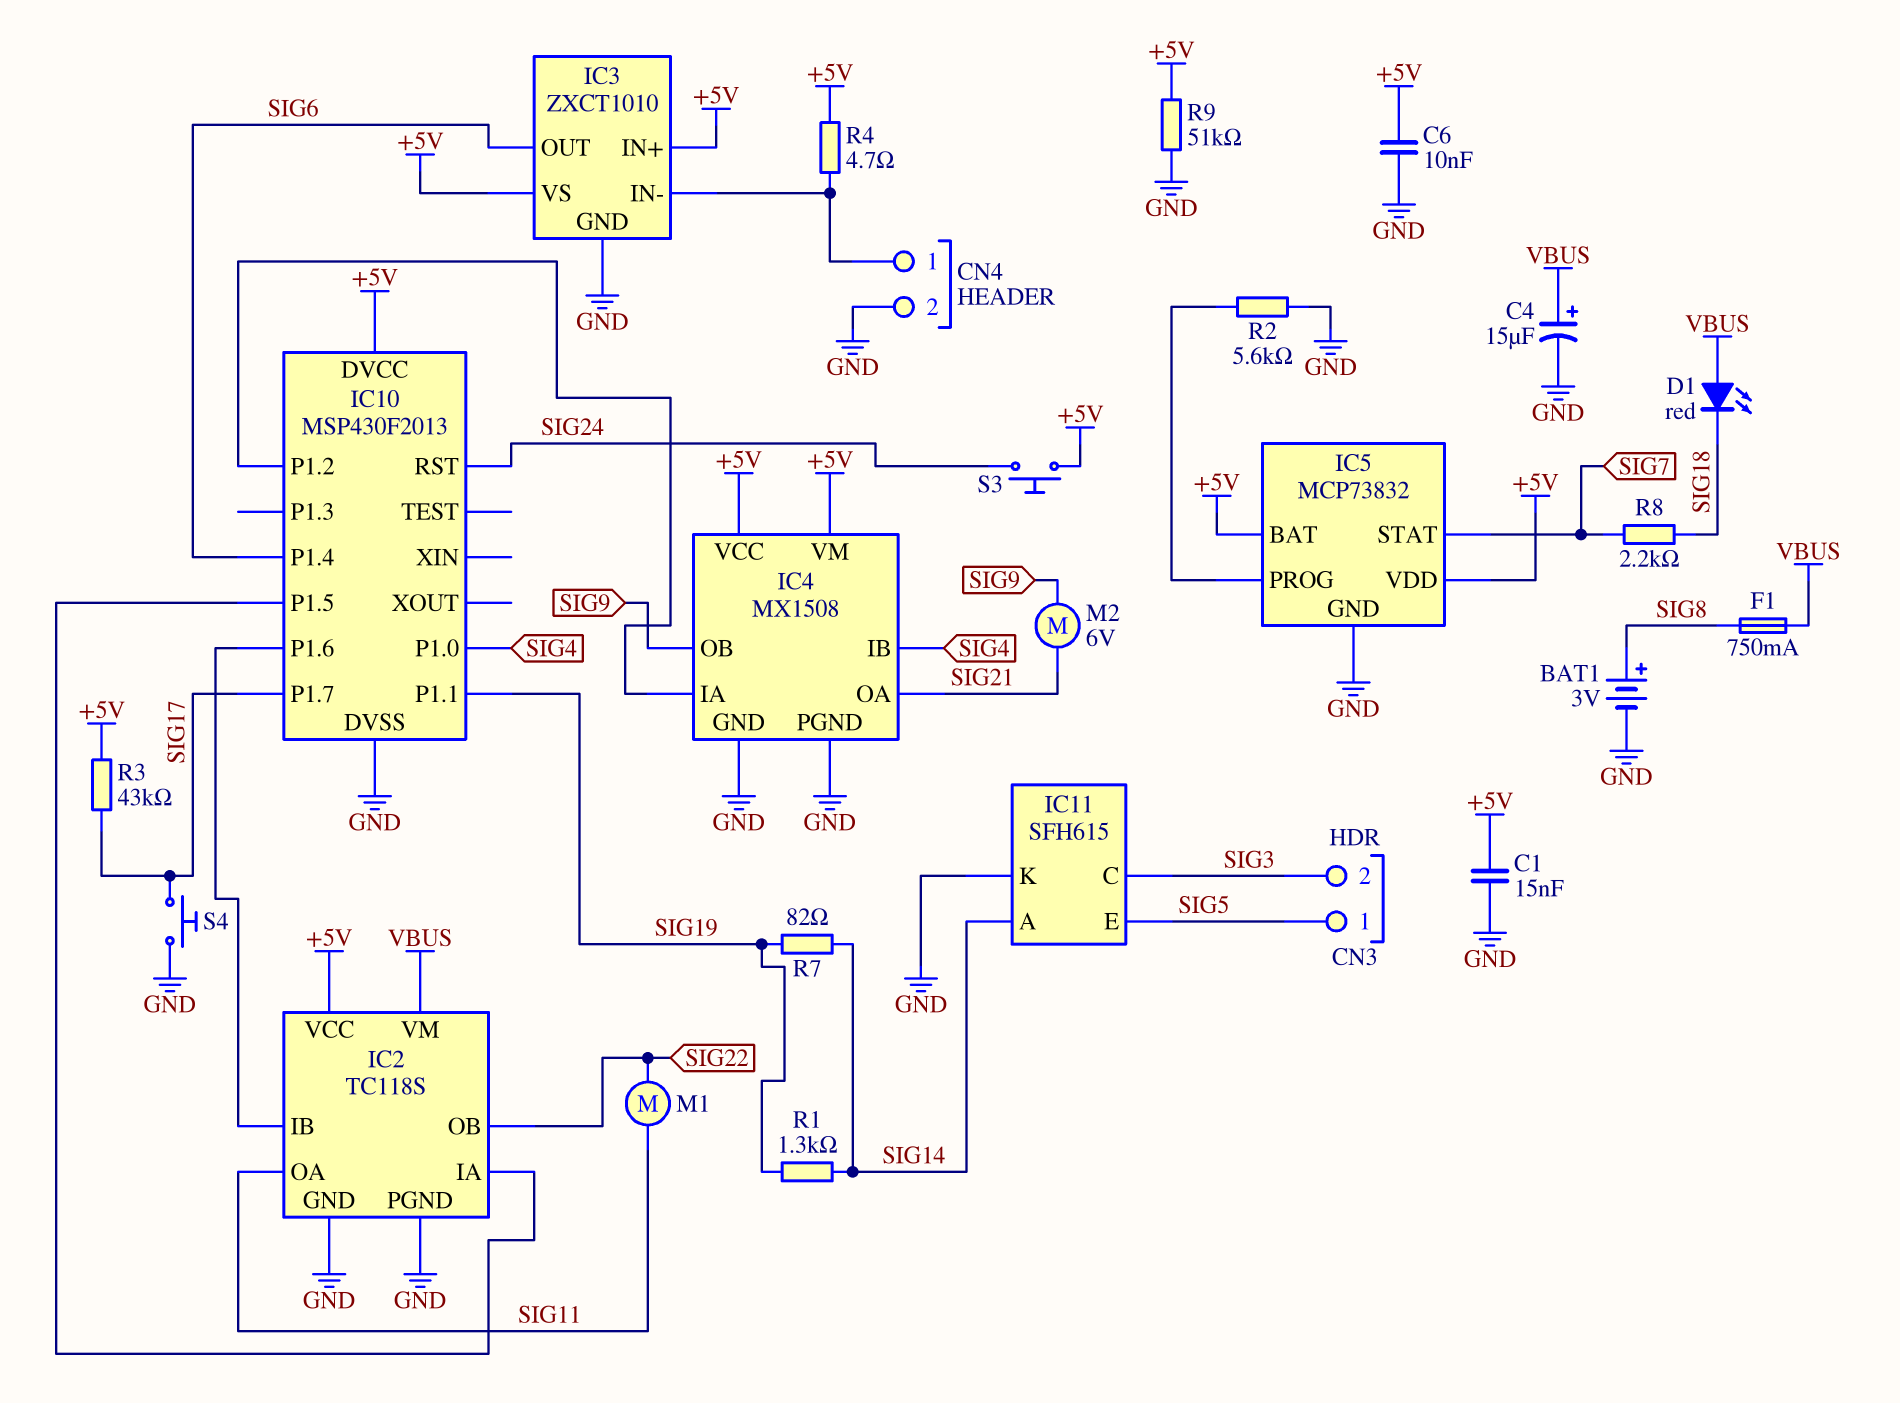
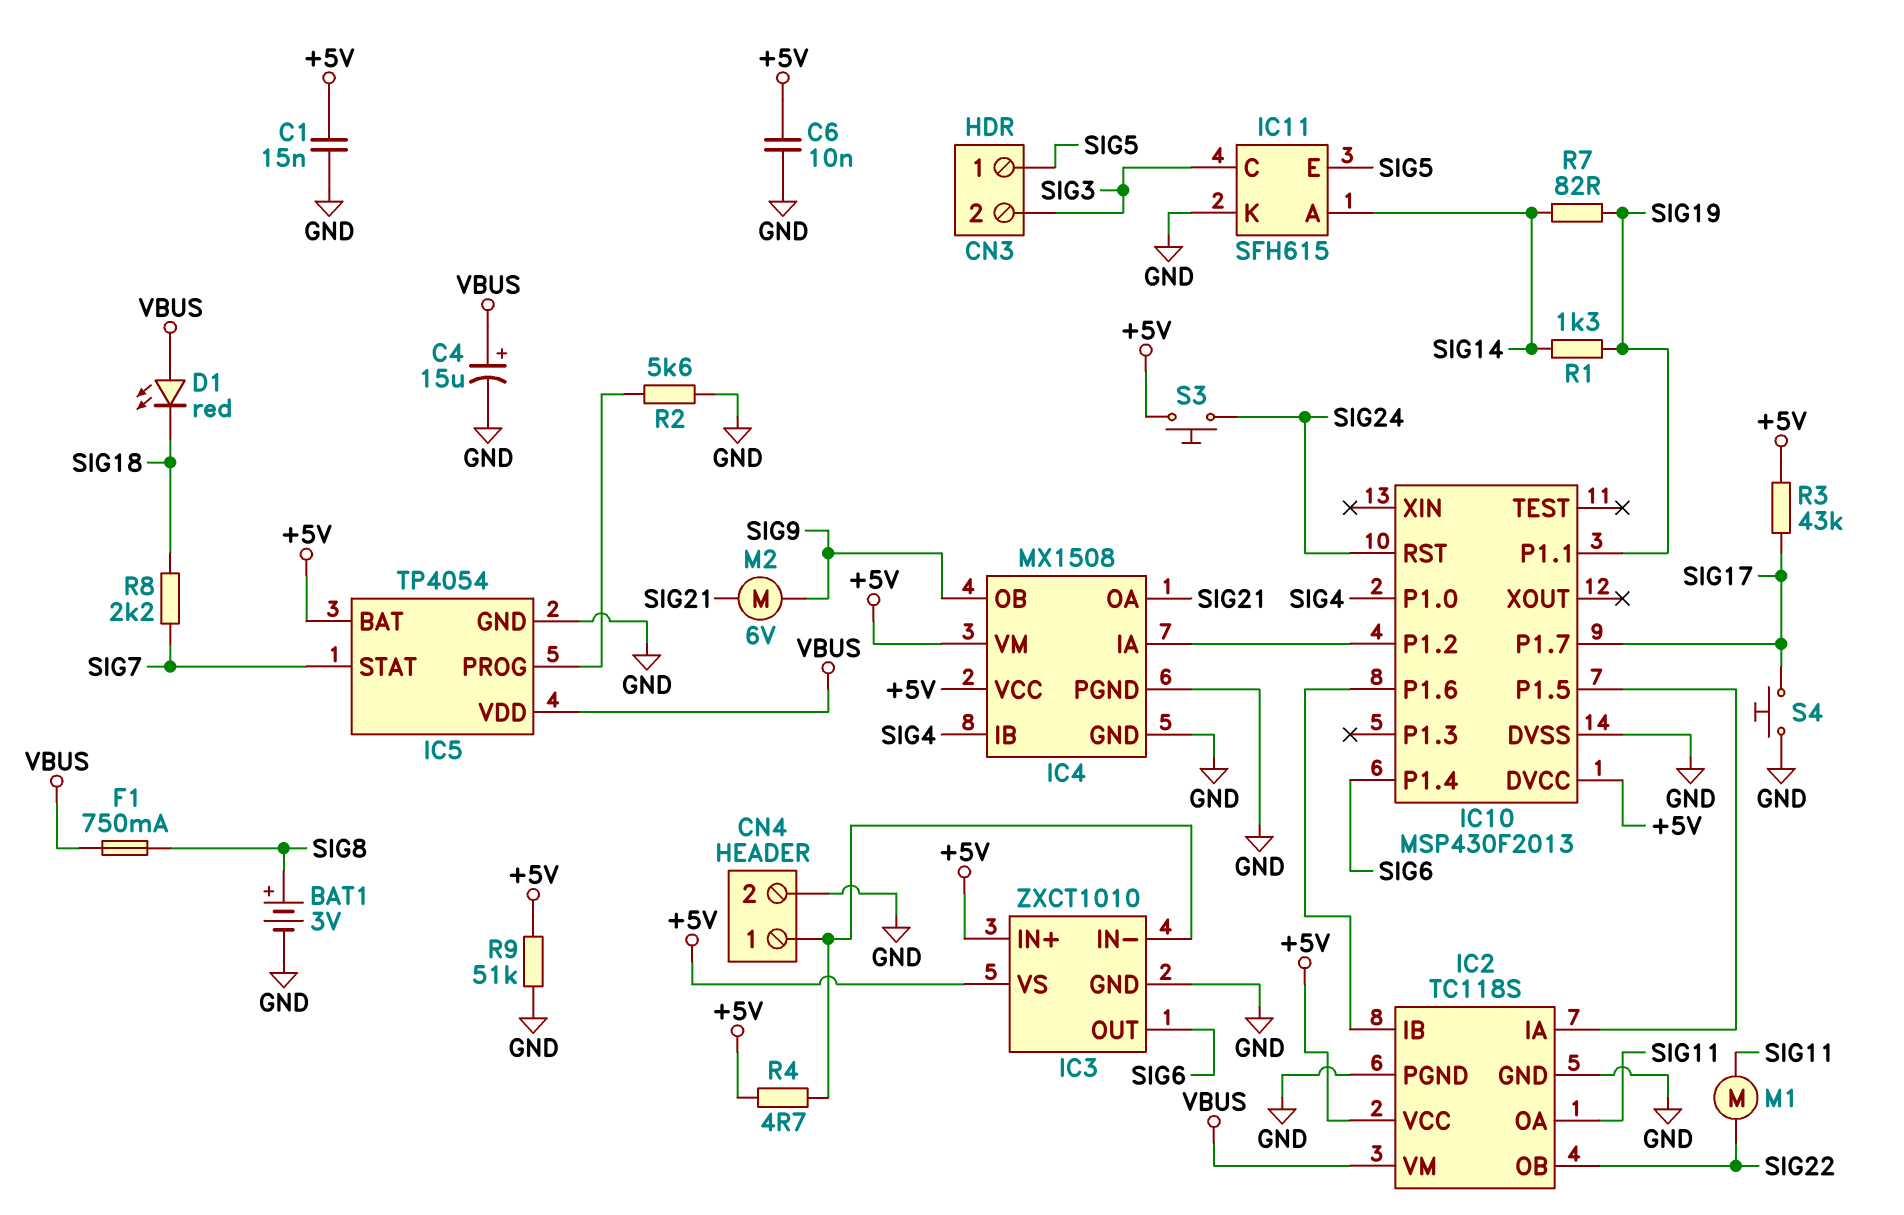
IC5: MCP73832 -> TP4054
IC5 pin VDD: +5V -> VBUS

